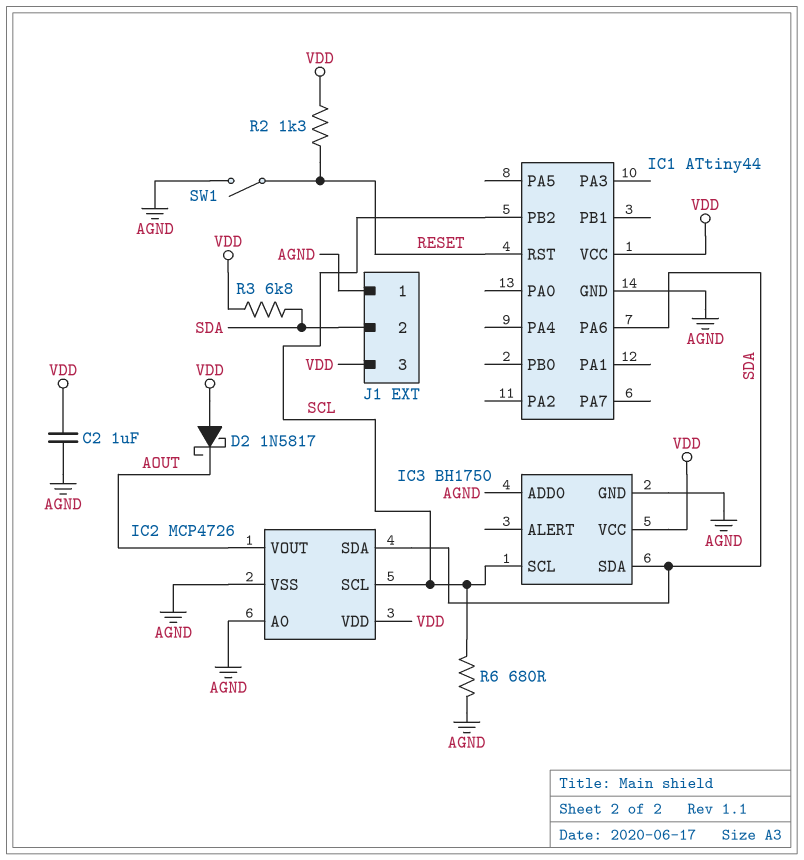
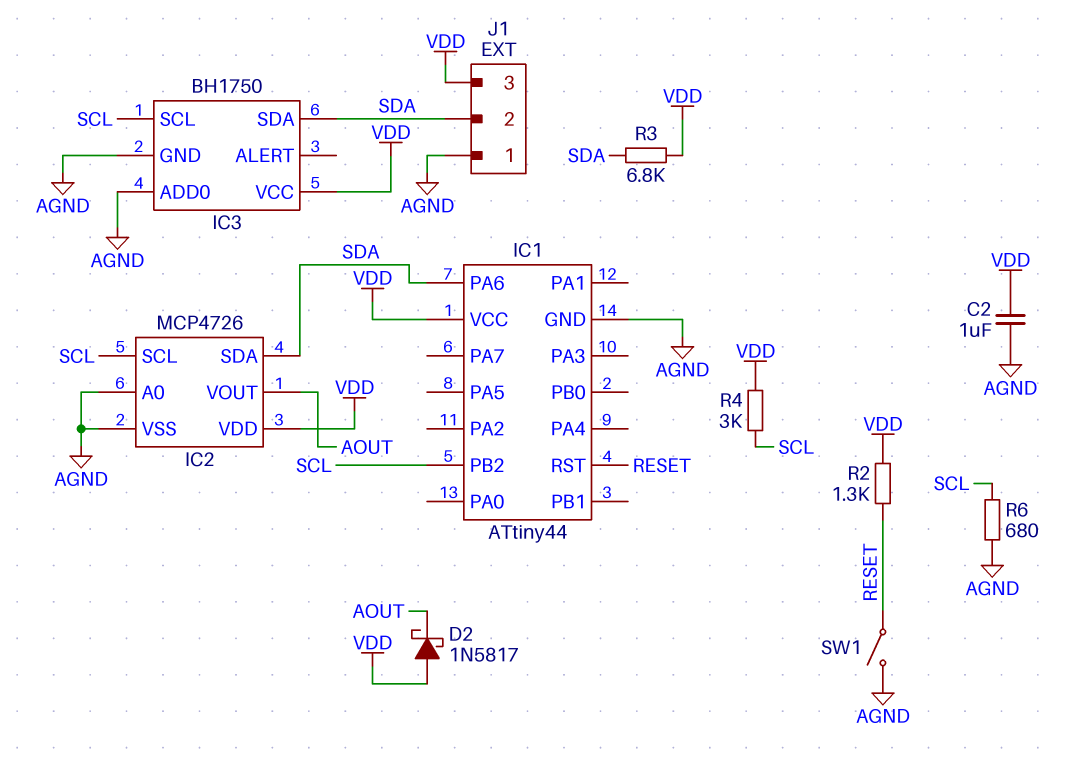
R4: none -> 3k (SCL, VDD)

